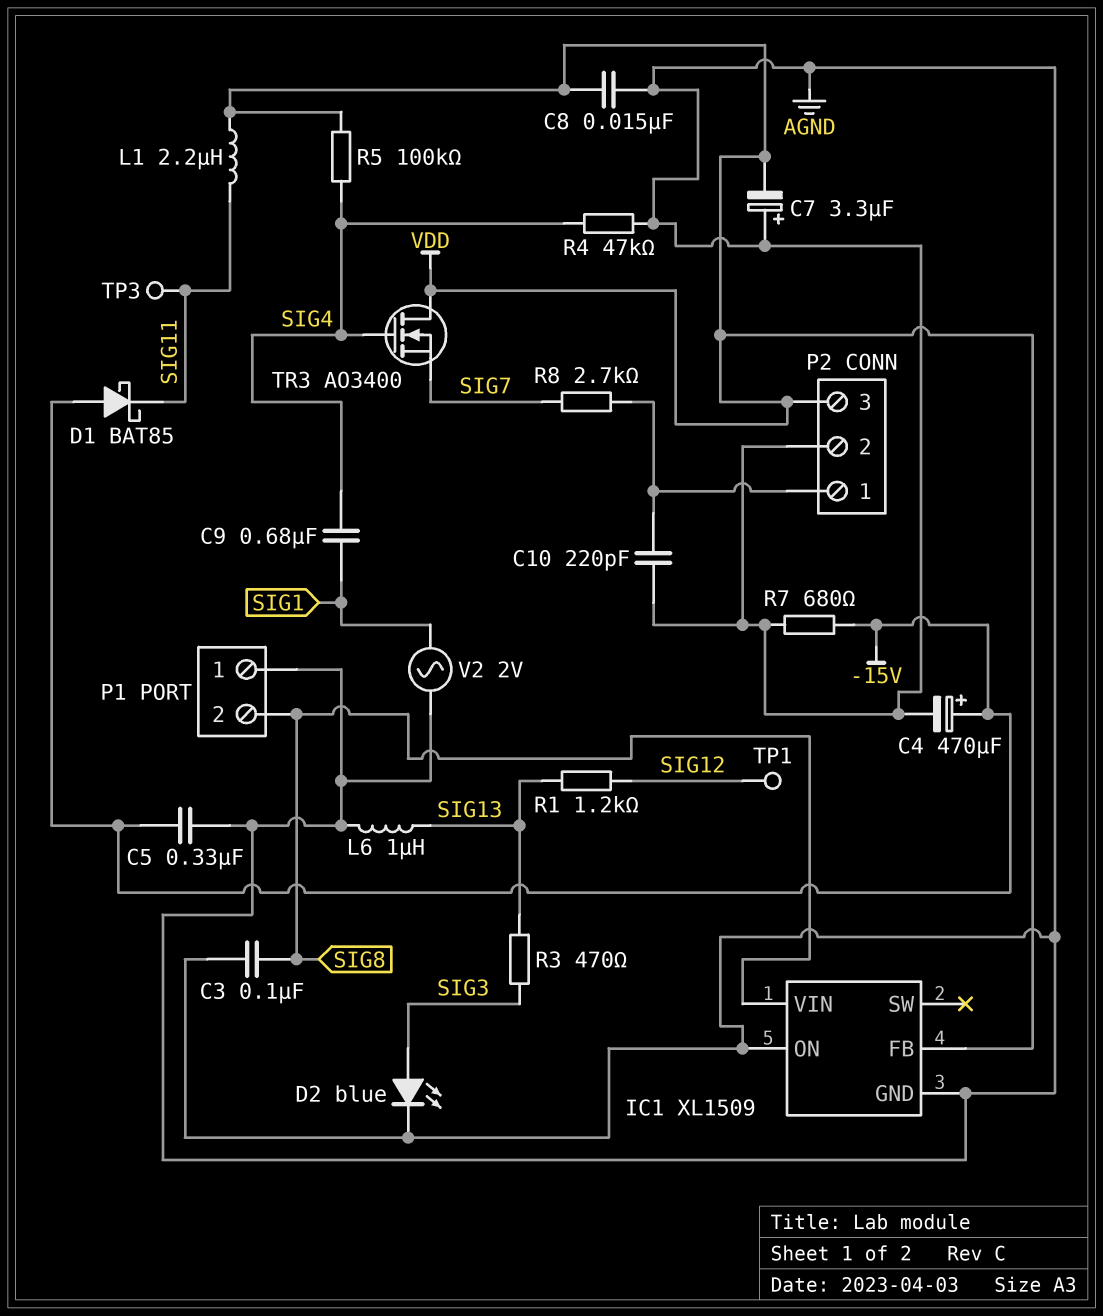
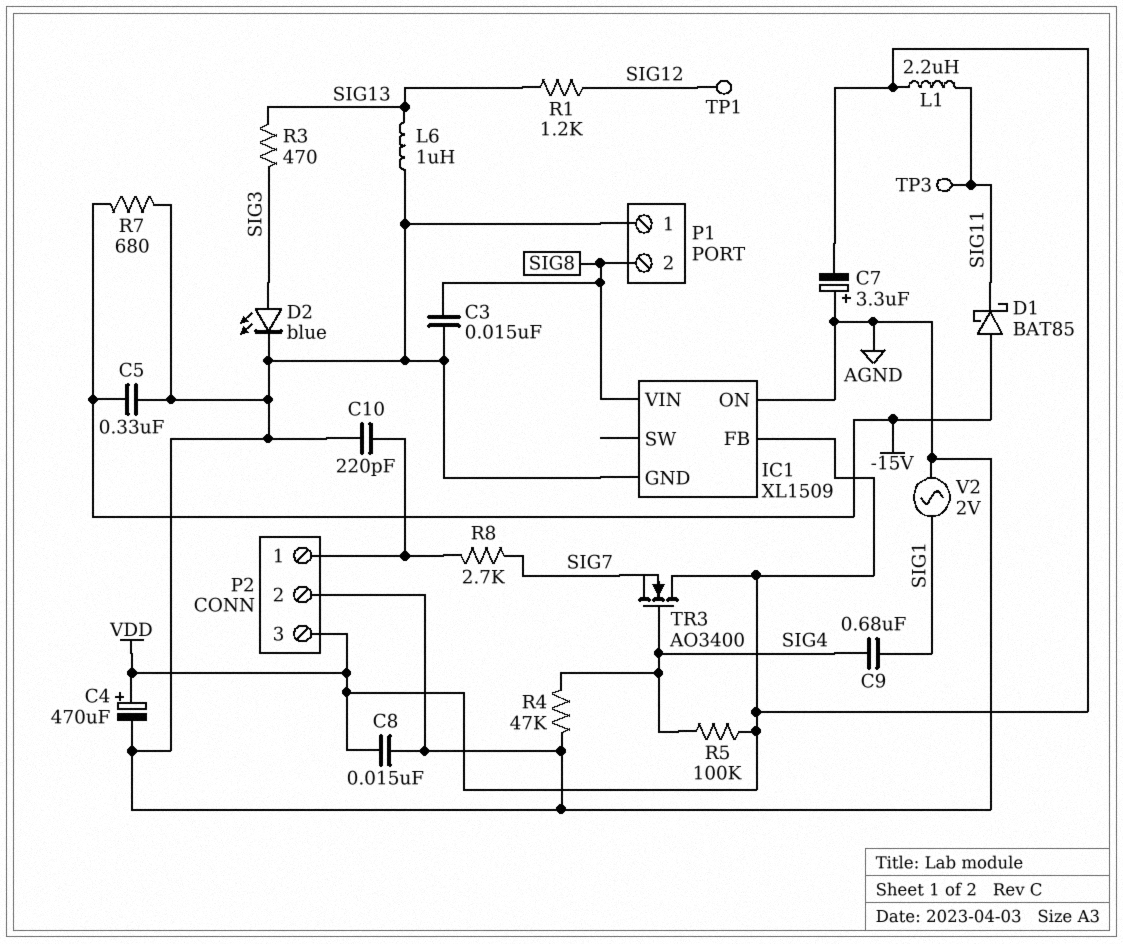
C3: 100nF (AGND, SIG8) -> 15nF (AGND, SIG8)
C4: 470uF (plus -15V, minus AGND) -> 470uF (plus VDD, minus AGND)

